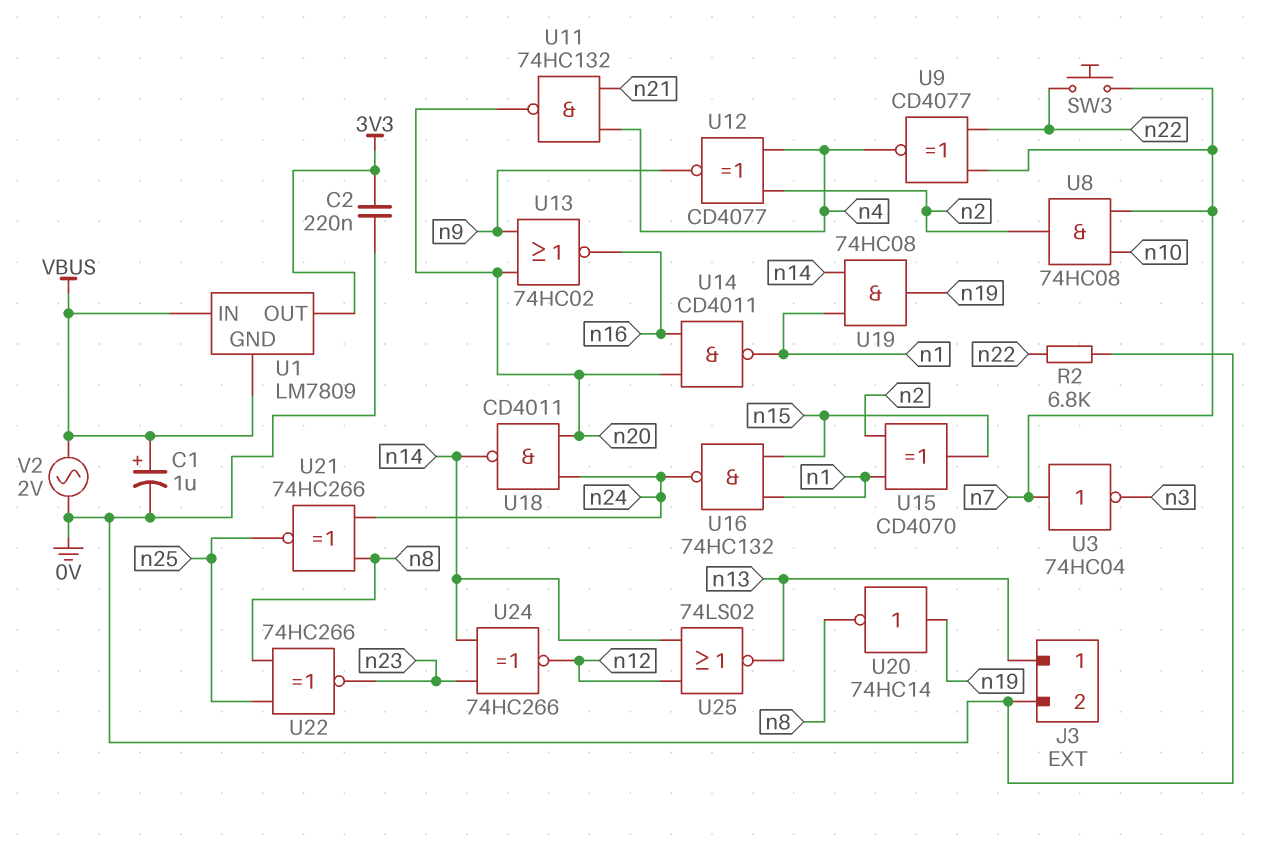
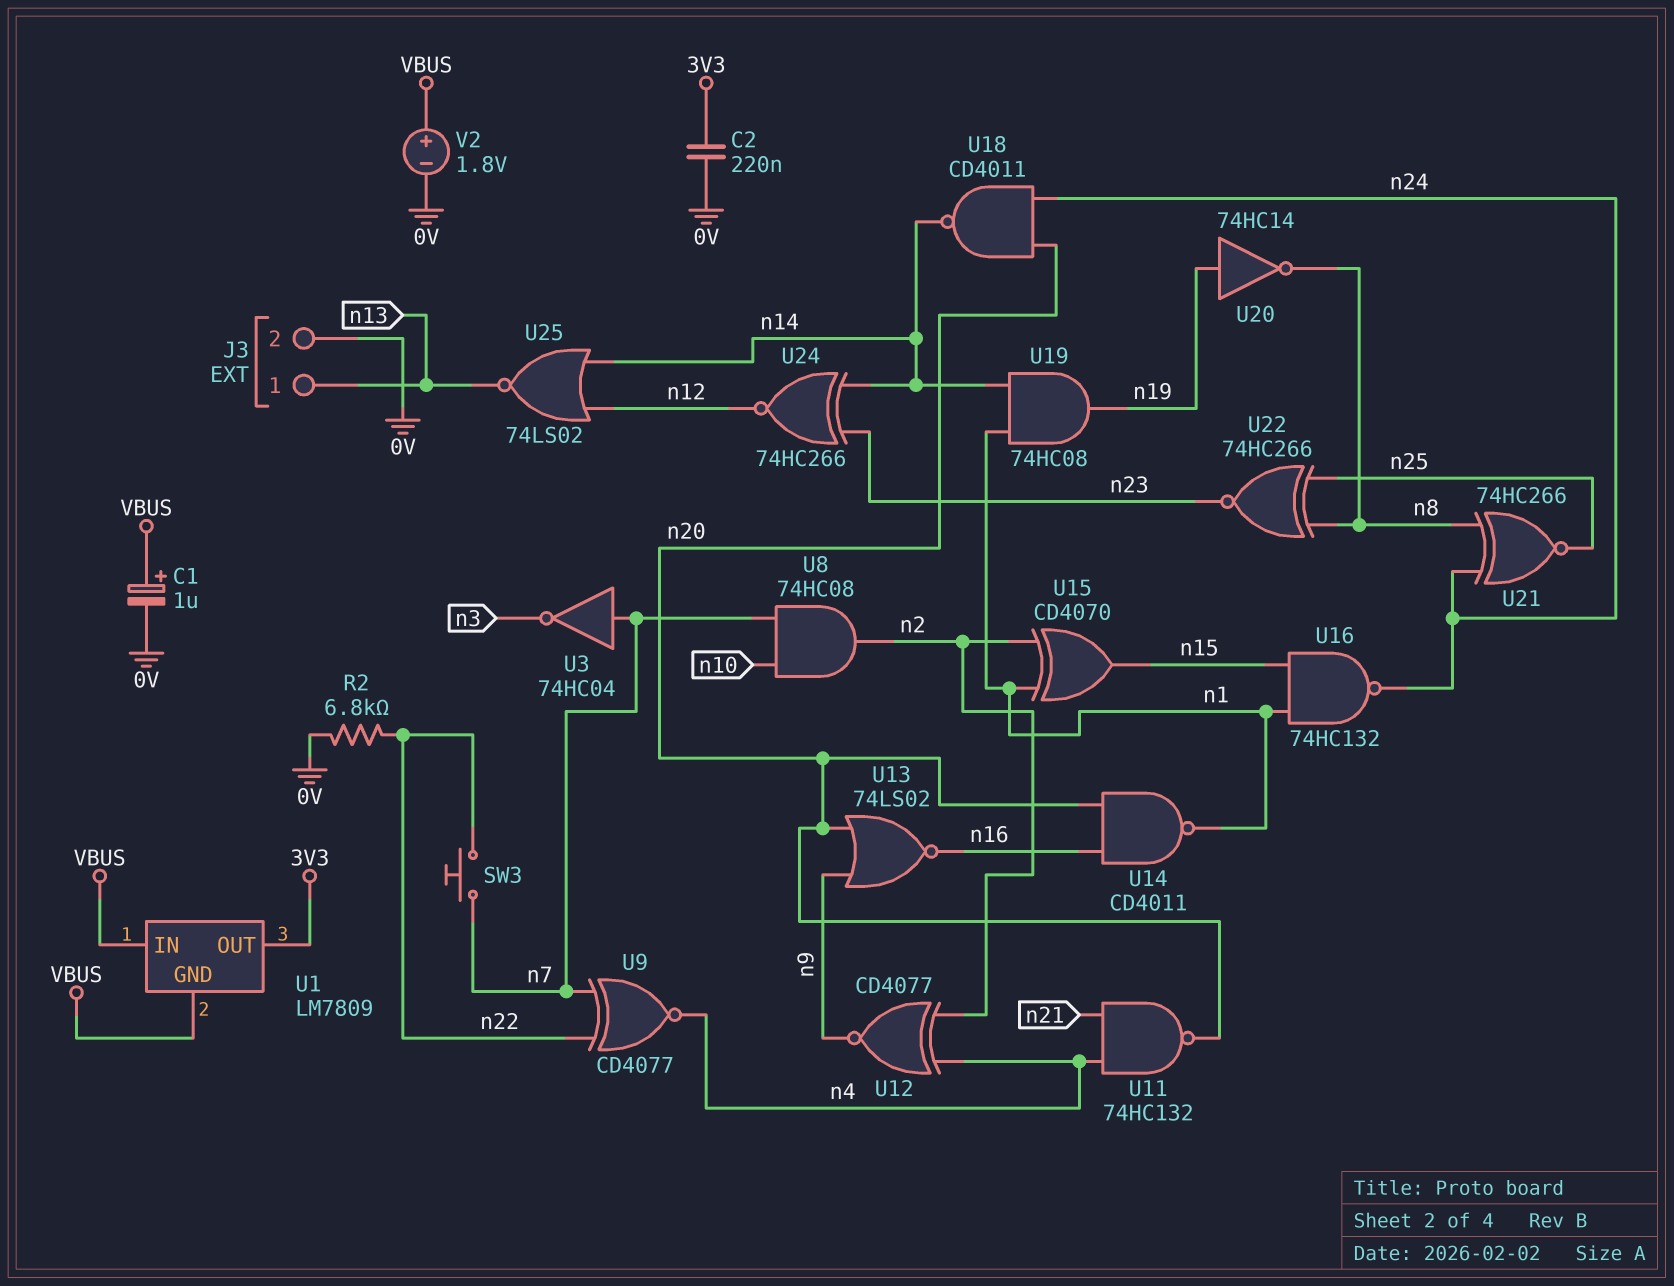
U13: NOR 74HC02 (in n9, in n20, out n16) -> NOR 74LS02 (in n9, in n20, out n16)
V2: AC 2V (0V, VBUS) -> 1.8V (plus VBUS, minus 0V)

